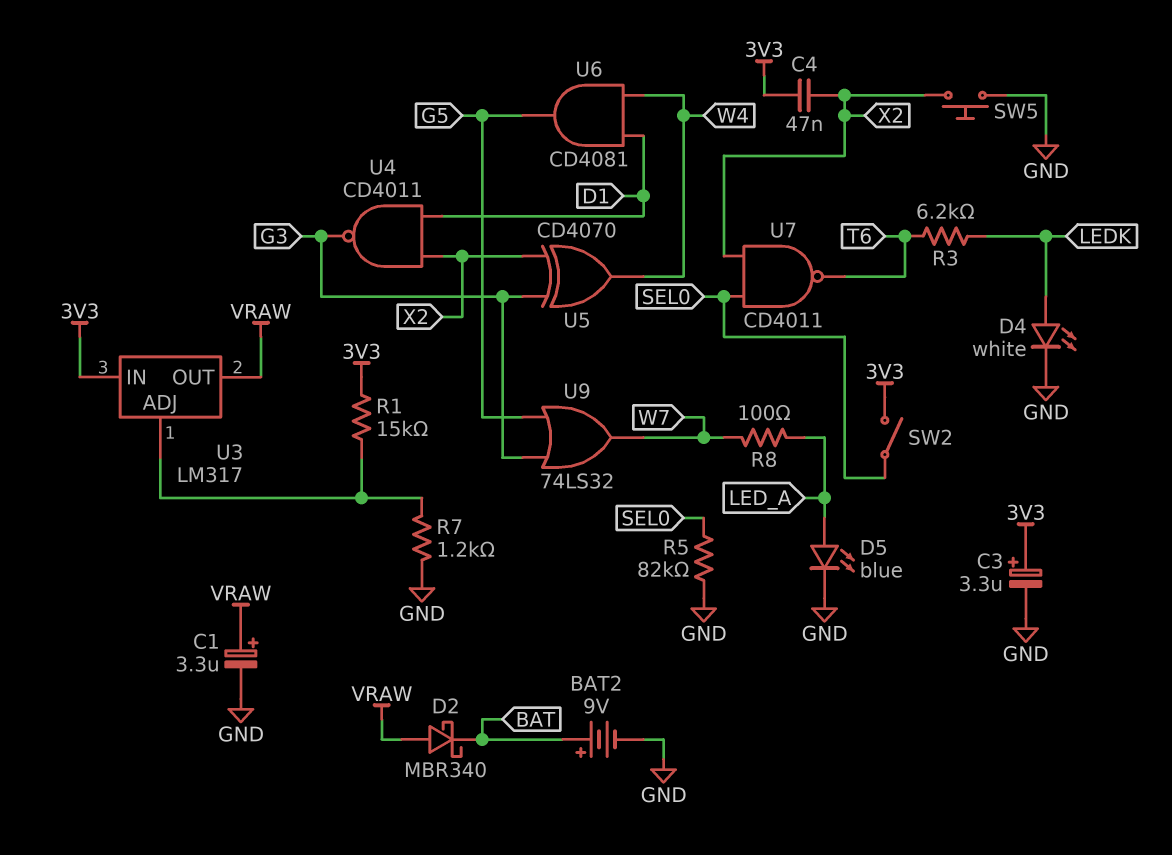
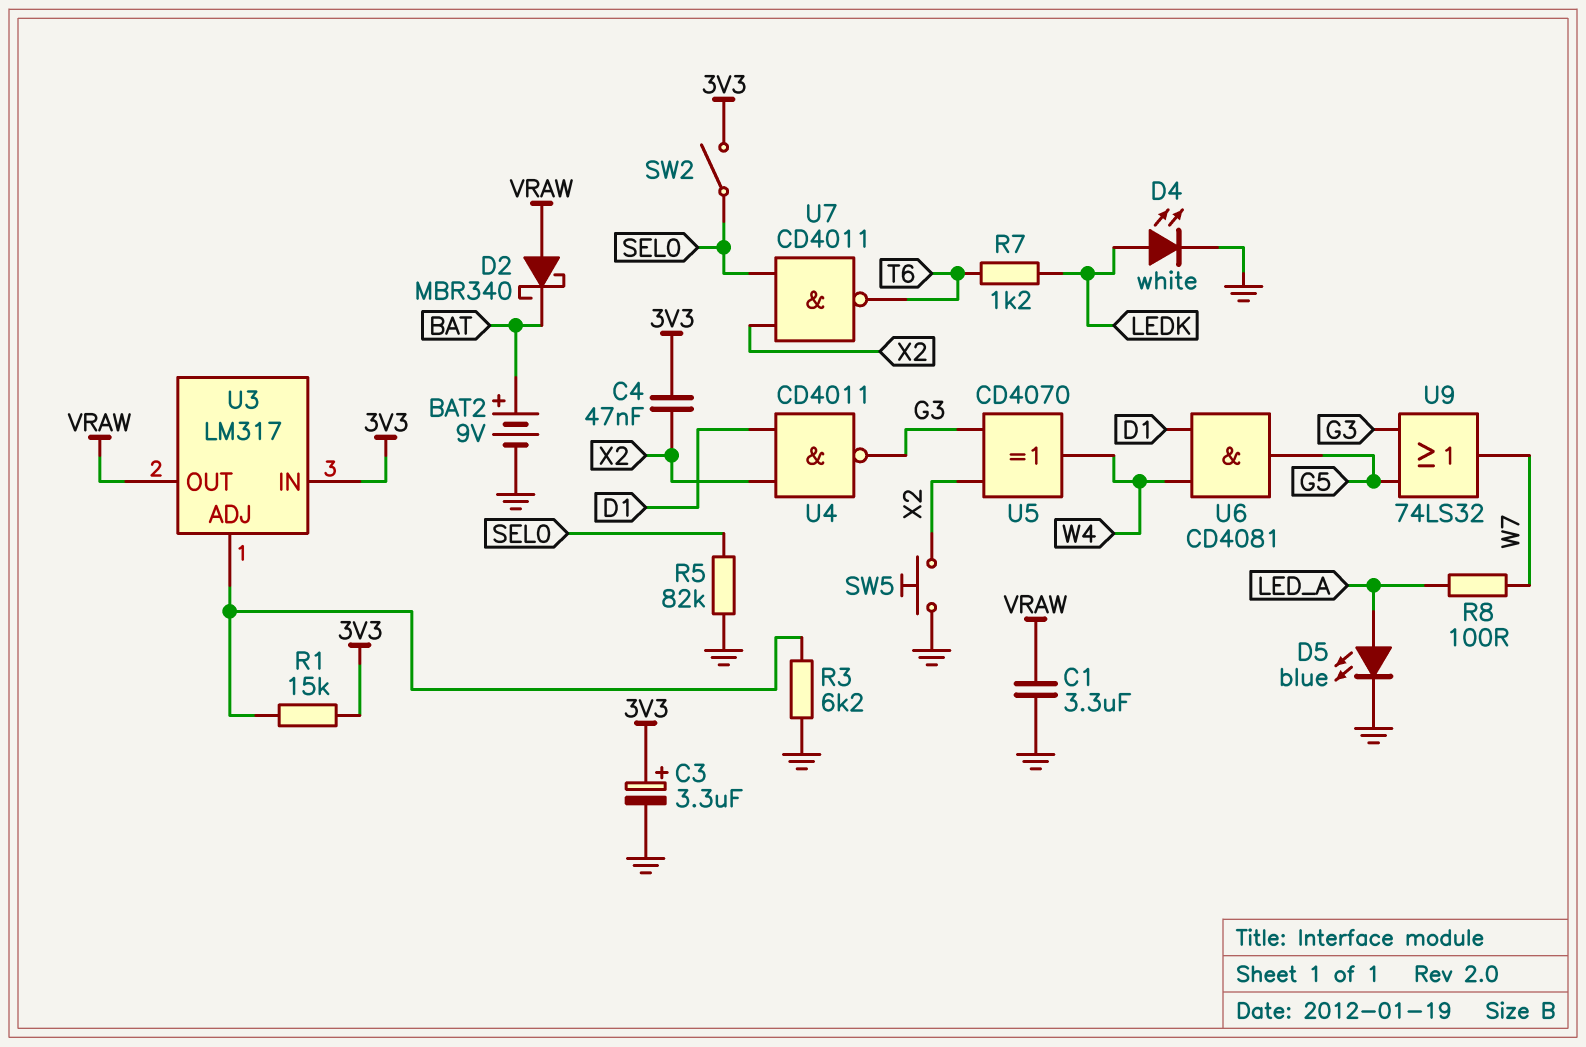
C1: 3.3uF (plus VRAW, minus GND) -> 3.3uF (GND, VRAW)
R3: 6.2k (LEDK, T6) -> 6.2k (GND, U3/ADJ)
R7: 1.2k (GND, U3/ADJ) -> 1.2k (LEDK, T6)

